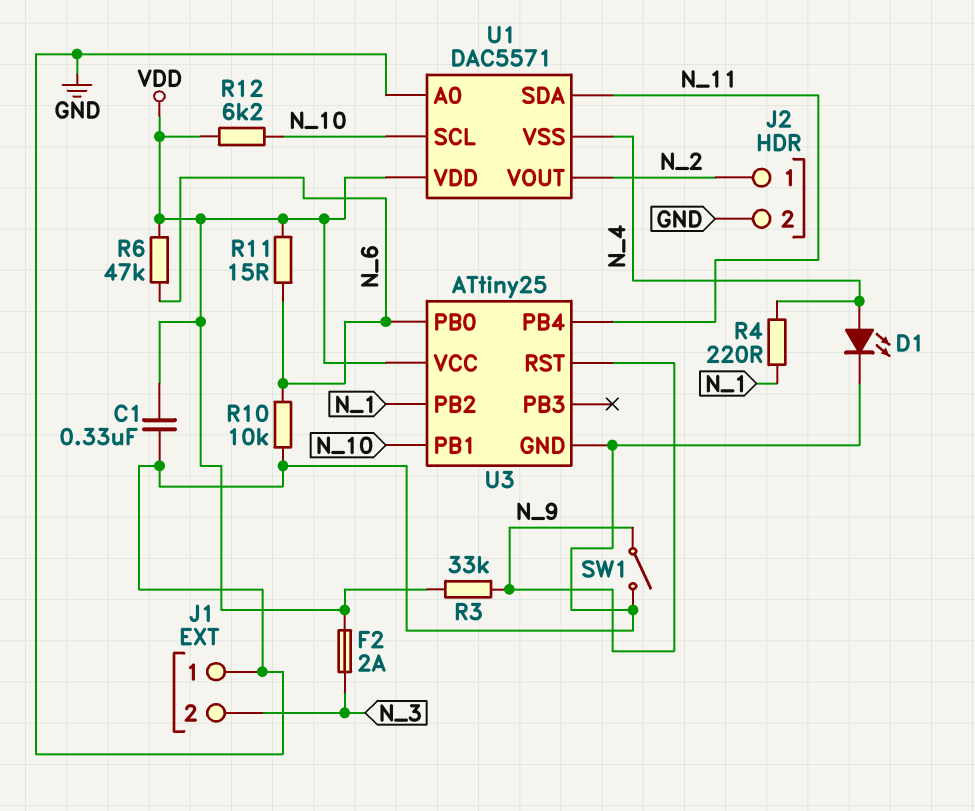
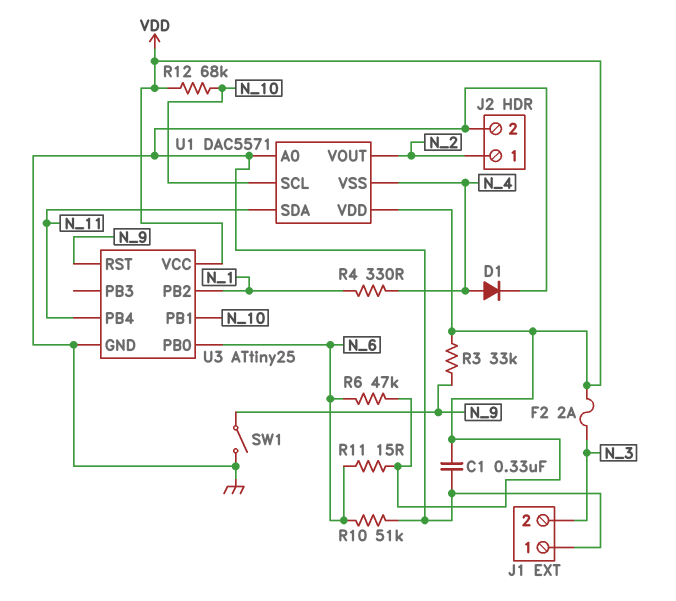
D1: LED (A N_4, K GND) -> diode (A N_4, K GND)
R4: 220 (N_1, N_4) -> 330 (N_1, N_4)
R10: 10k (GND, N_6) -> 51k (GND, N_6)
R12: 6.2k (N_10, VDD) -> 68k (N_10, VDD)

